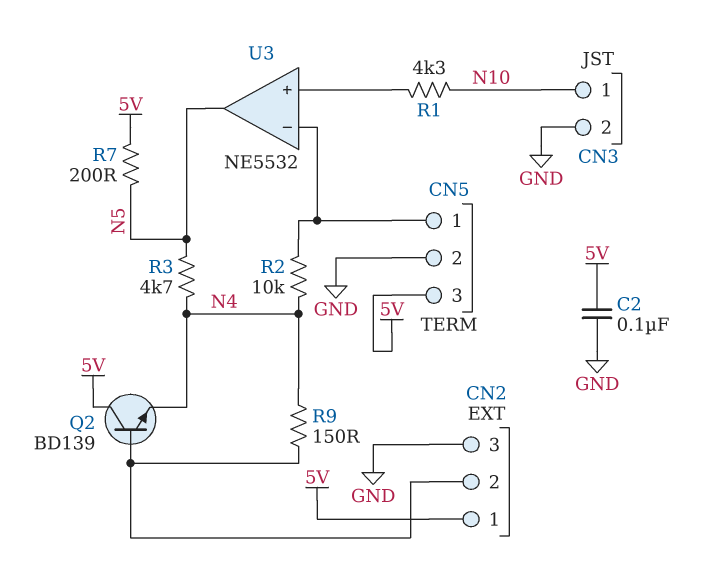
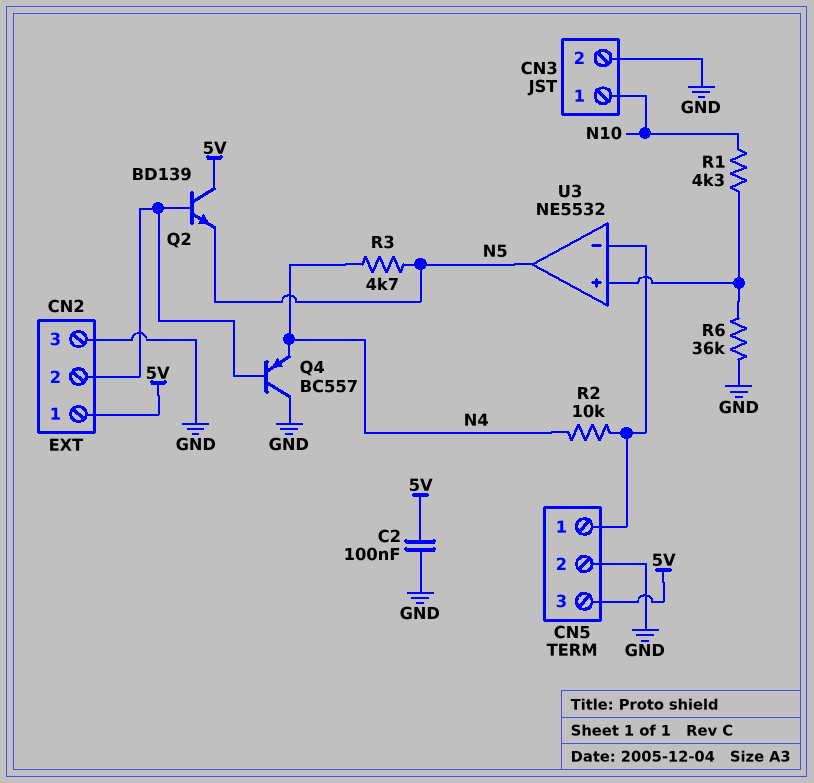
Q2: NPN BD139 (B CN2/2, C 5V, E N4) -> NPN BD139 (B CN2/2, C 5V, E N5)
Q4: none -> PNP BC557 (B CN2/2, C GND, E N4)
R6: none -> 36k (GND, U3/in+)
R7: 200 (5V, N5) -> none
R9: 150 (CN2/2, N4) -> none

